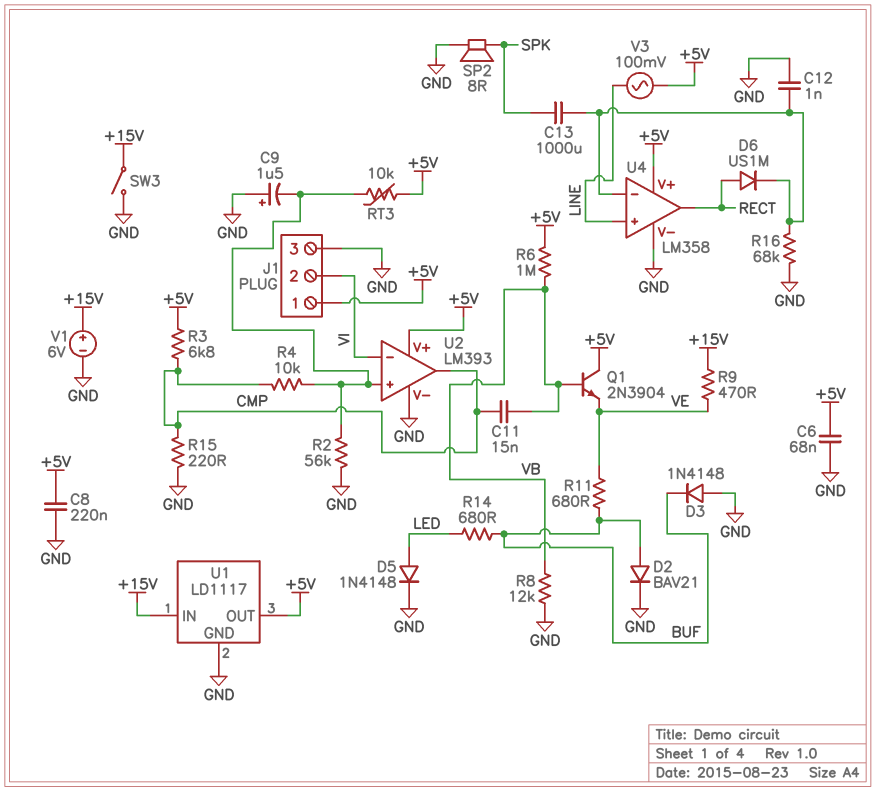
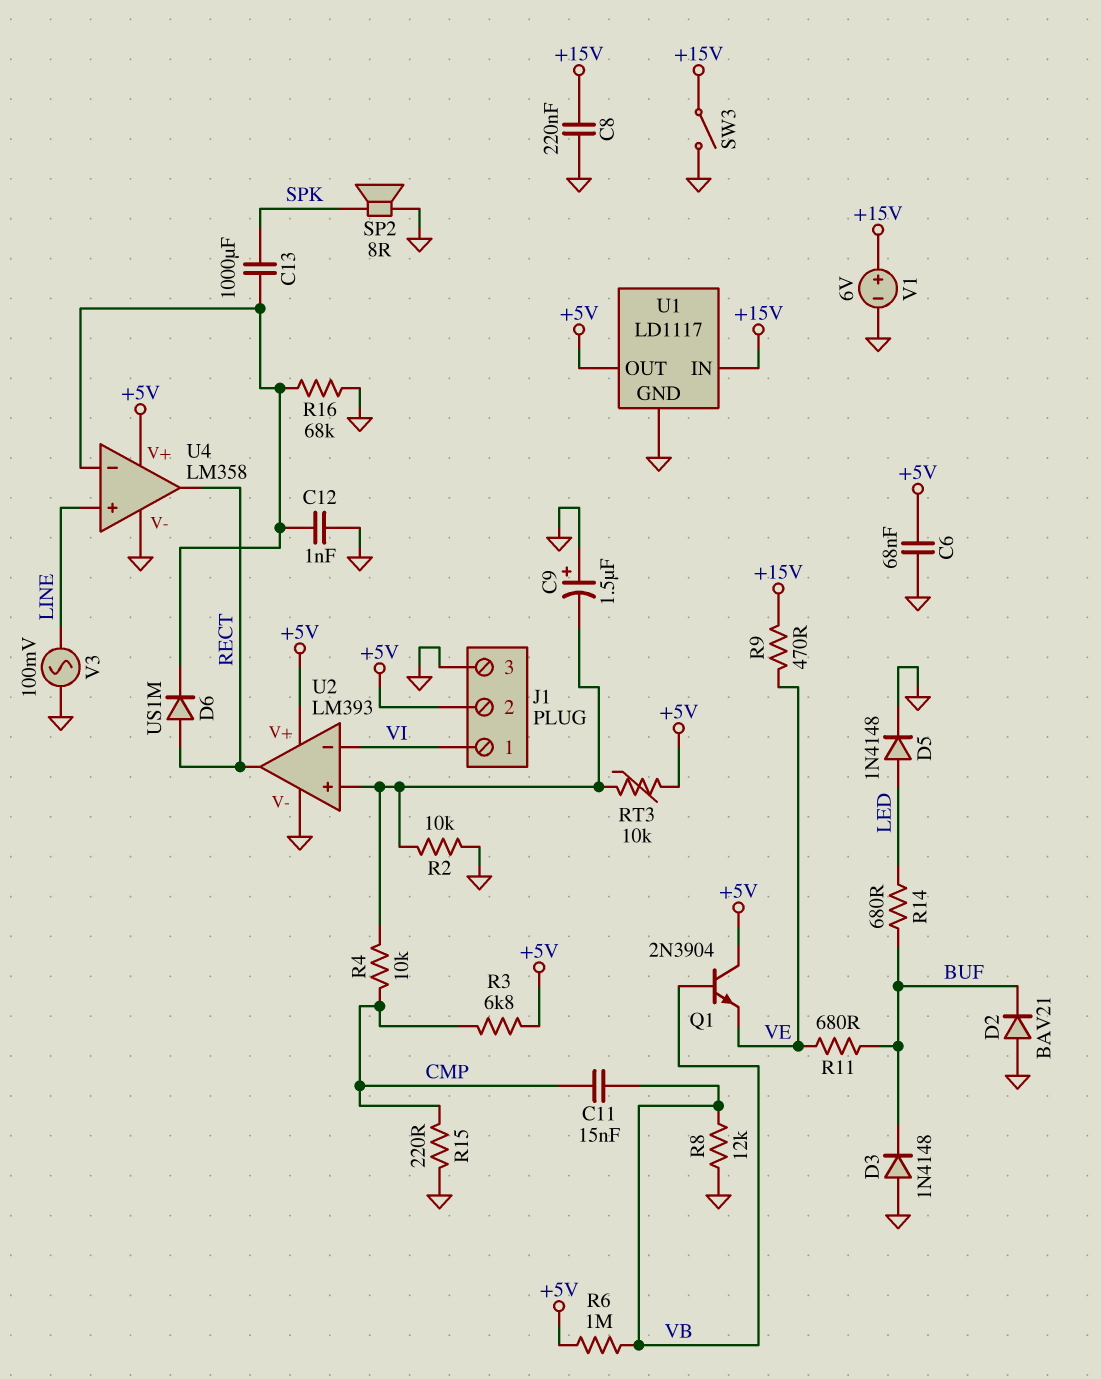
C8: 220nF (+5V, GND) -> 220nF (+15V, GND)
D2: diode BAV21 (A BUF, K GND) -> diode BAV21 (A GND, K BUF)
J1 pin 1: +5V -> VI
J1 pin 2: VI -> +5V
R2: 56k (GND, U2/in+) -> 10k (GND, U2/in+)
U2 pin out: CMP -> RECT
V3: AC 100mV (+5V, LINE) -> AC 100mV (GND, LINE)

